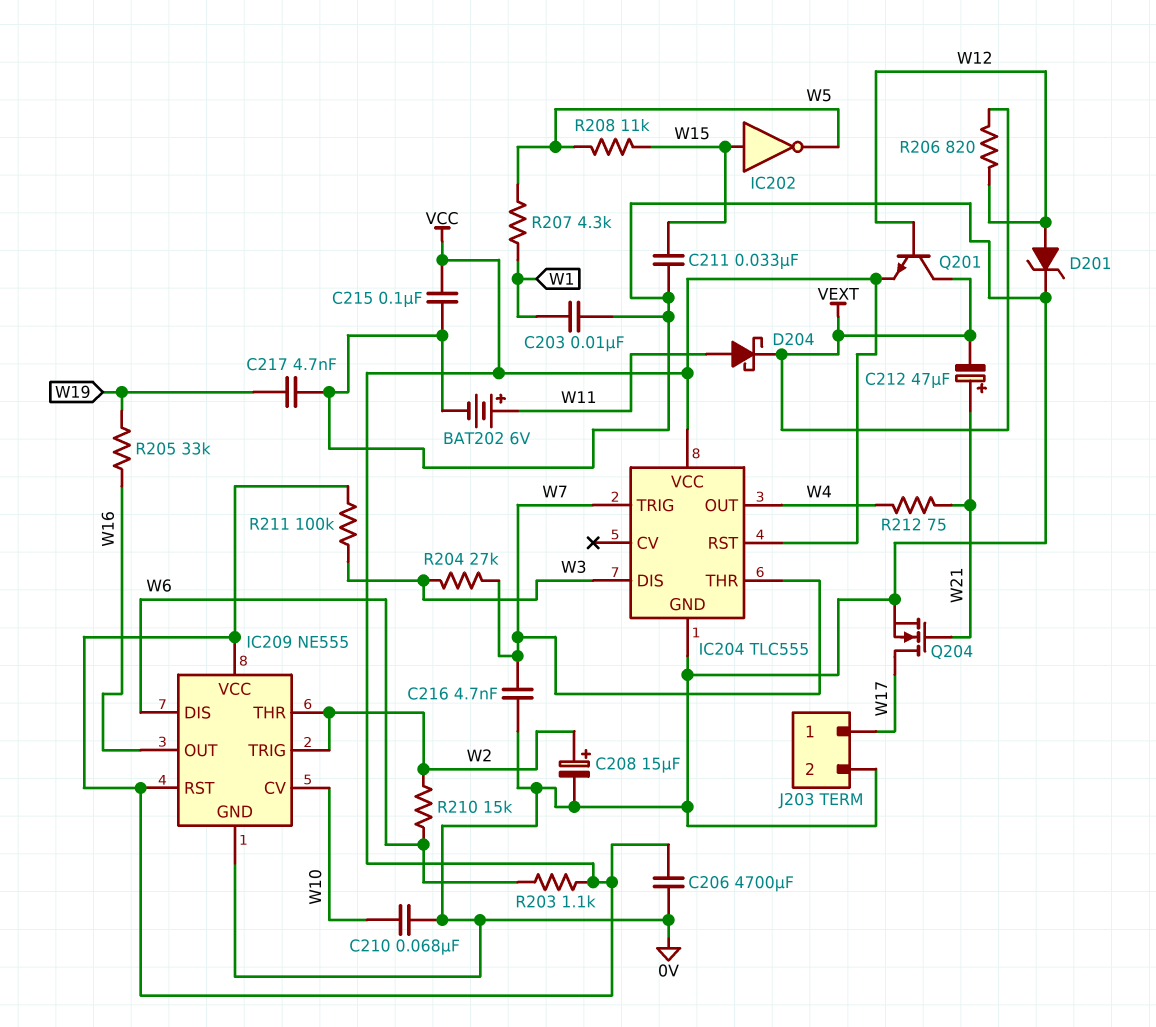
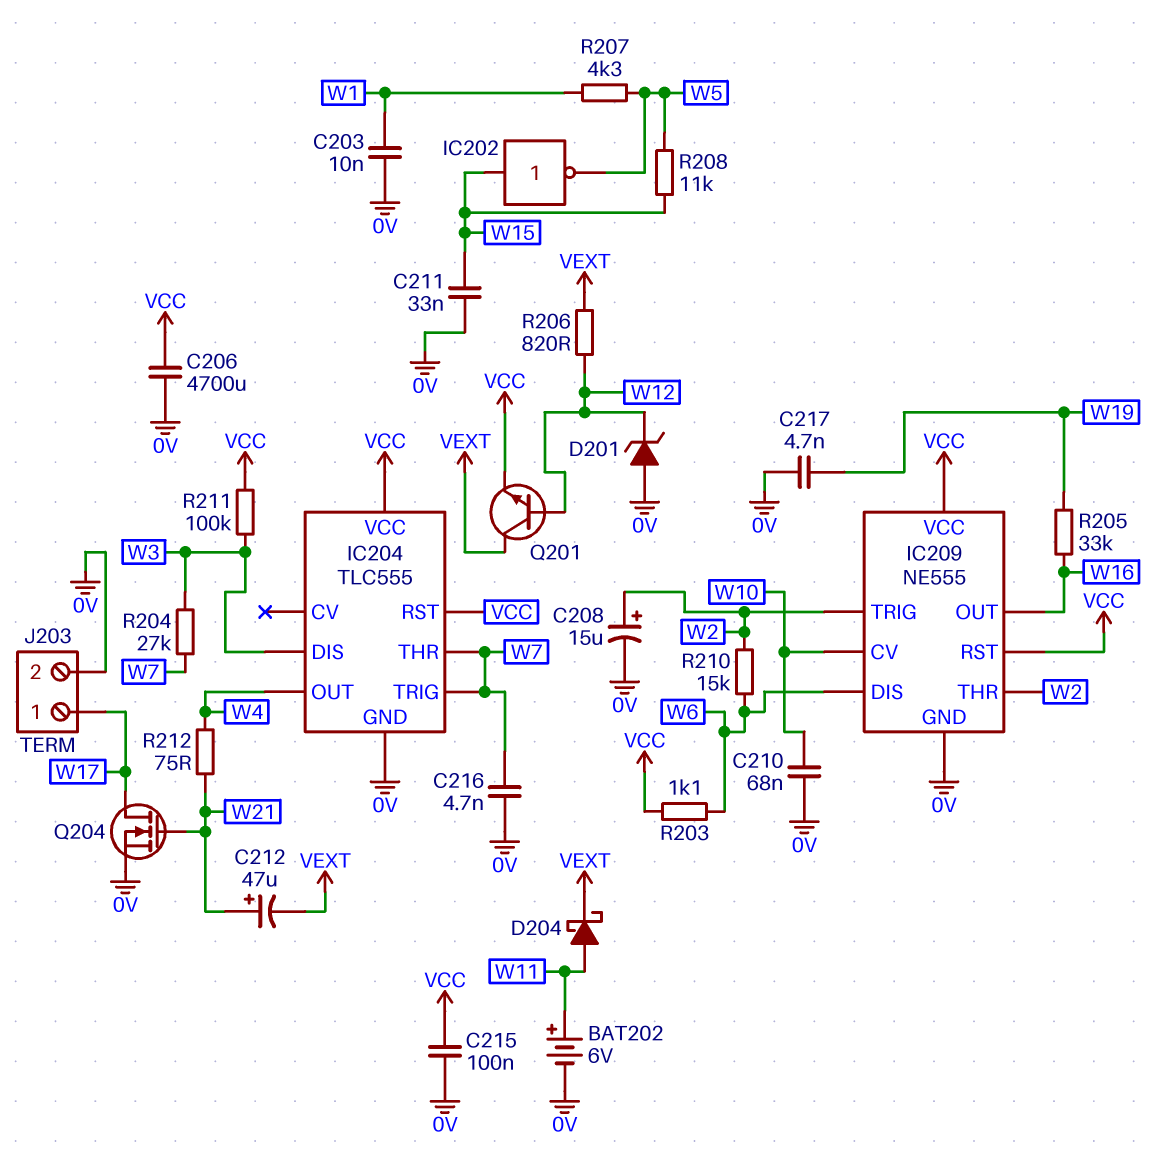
D201: zener (A W12, K 0V) -> zener (A 0V, K W12)

